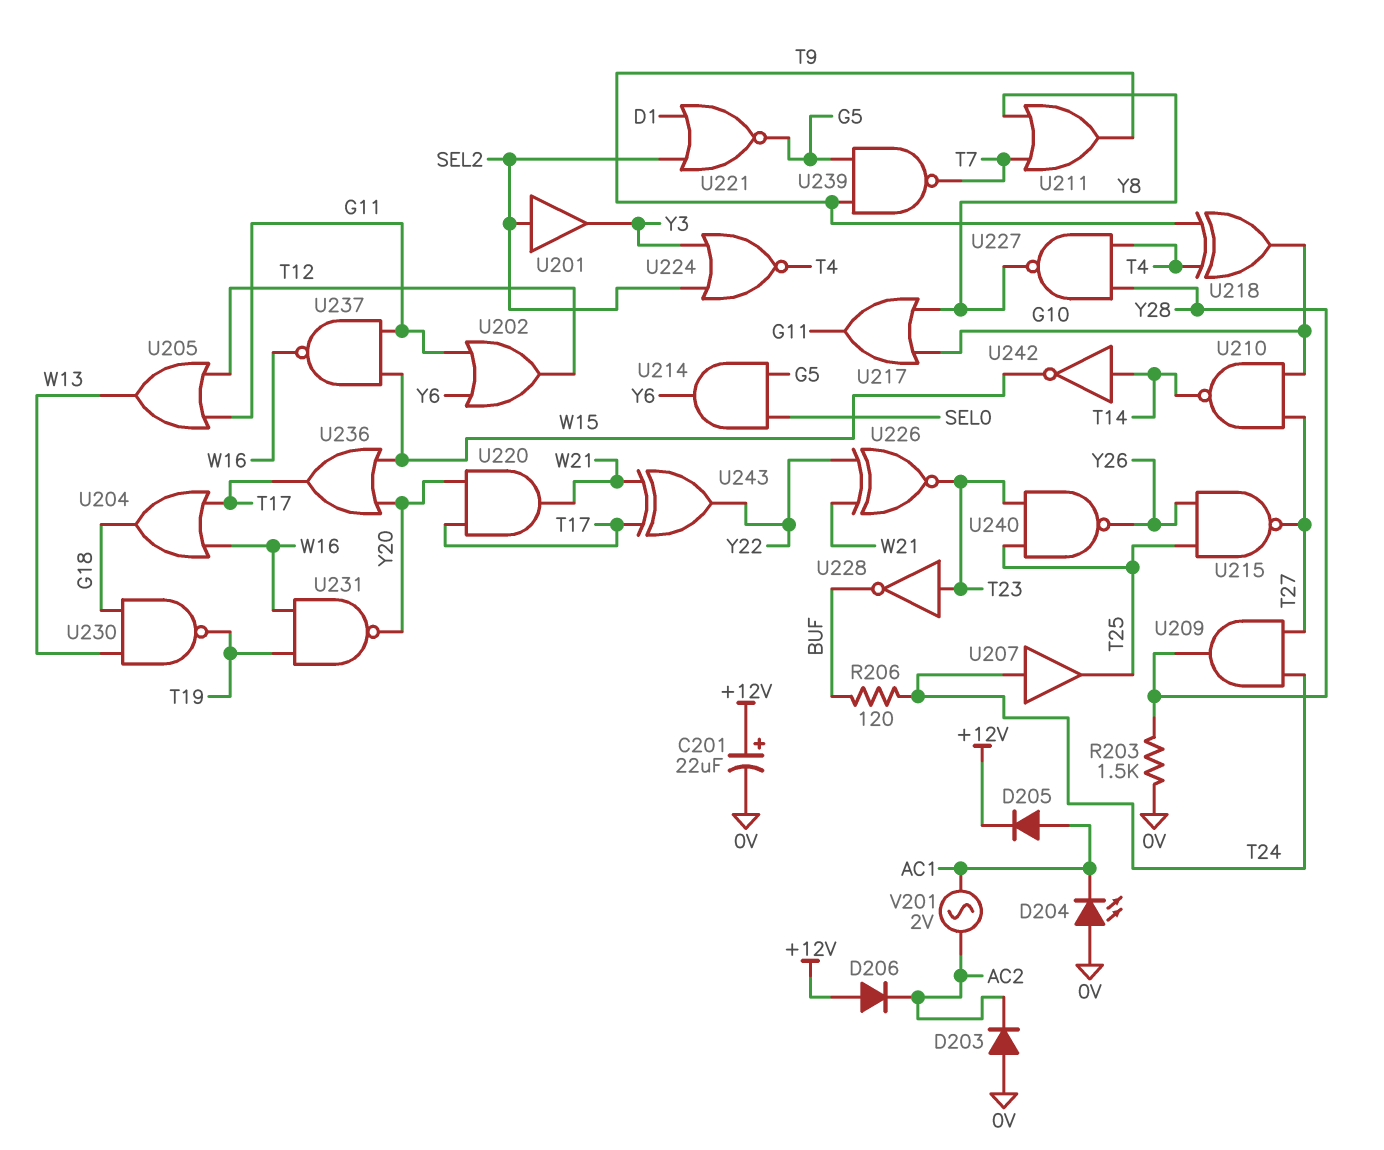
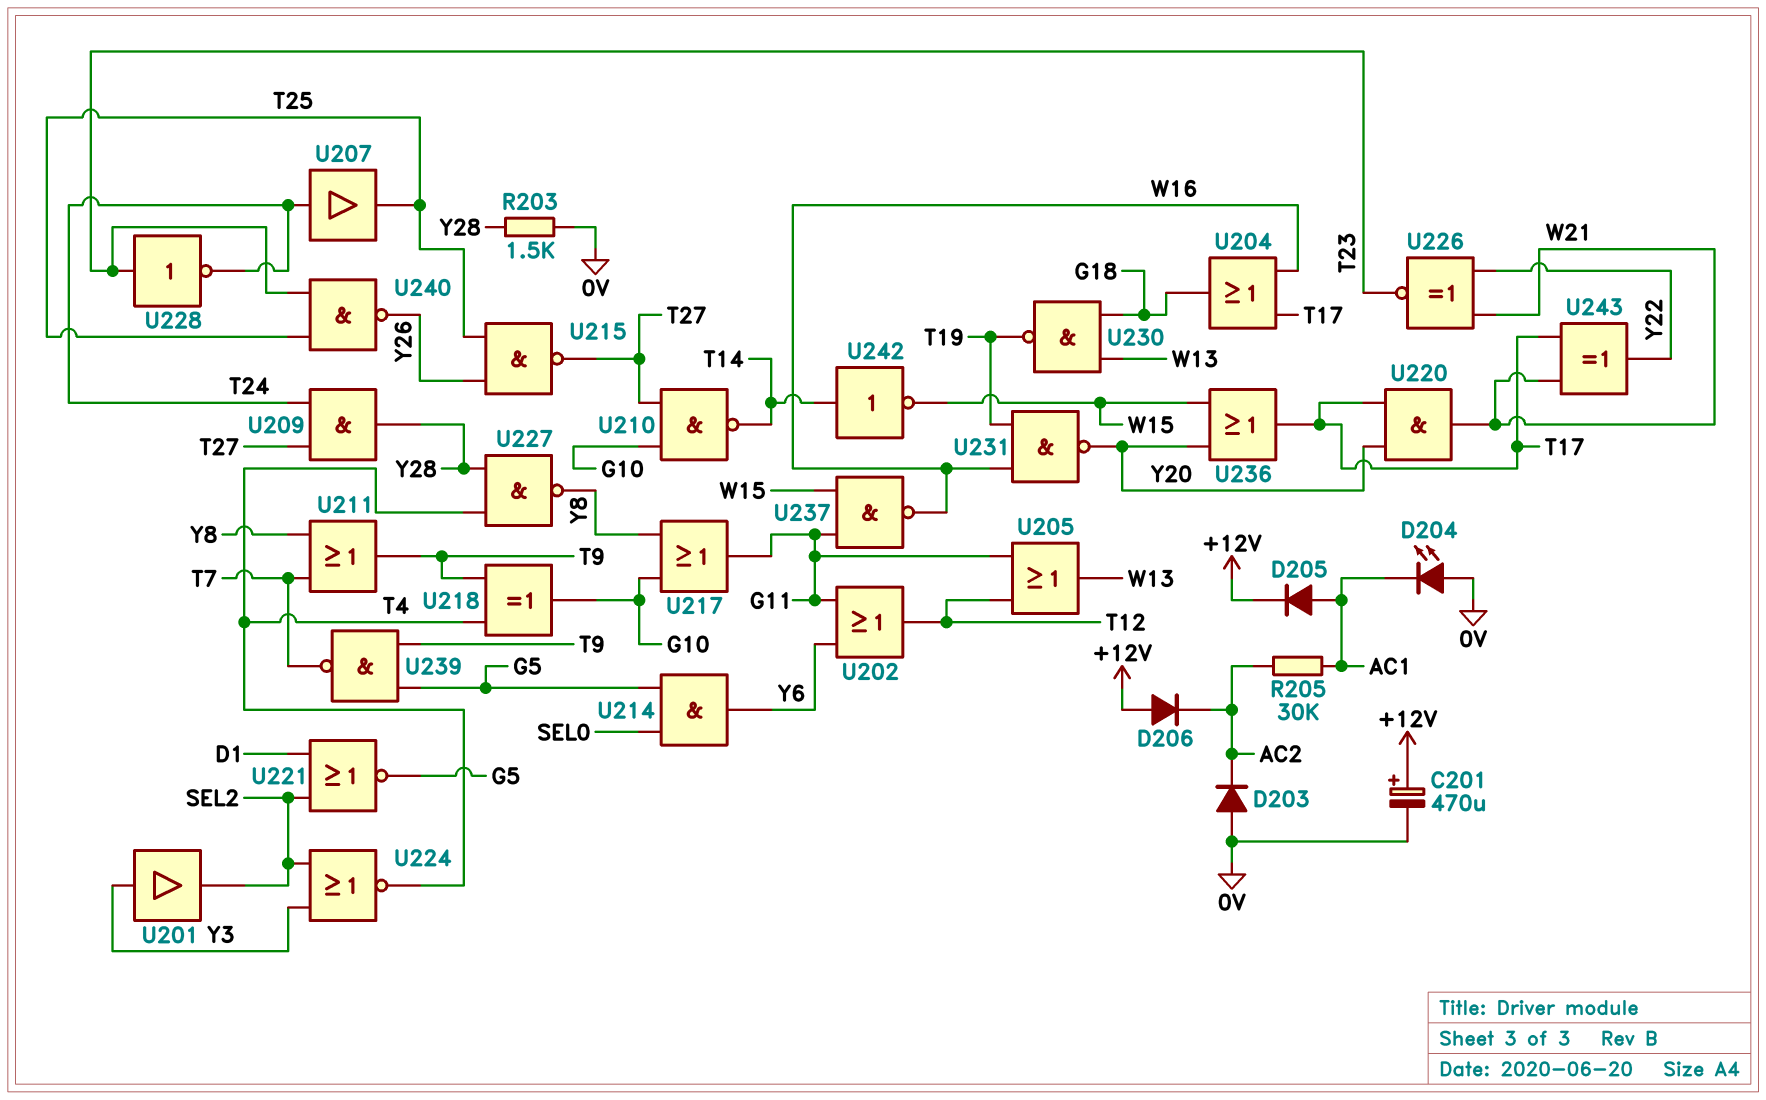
C201: 22uF (plus +12V, minus 0V) -> 470uF (plus +12V, minus 0V)
R205: none -> 30k (AC1, AC2)
R206: 120 (BUF, T24) -> none
U201: buffer (in SEL2, out Y3) -> buffer (in Y3, out SEL2)
U228: NOT (in T23, out BUF) -> NOT (in T23, out T24)
V201: AC 2V (AC1, AC2) -> none

